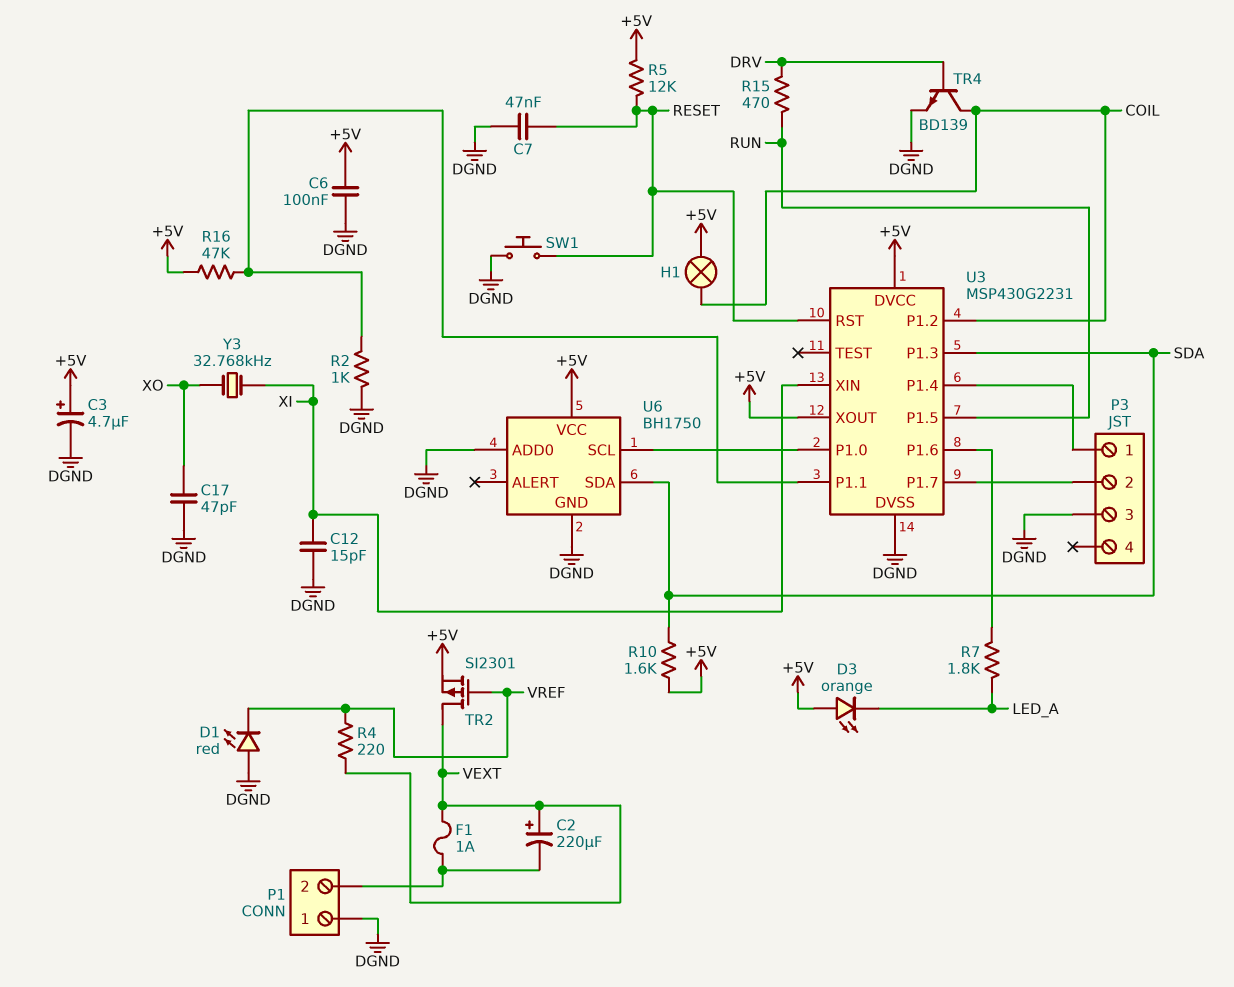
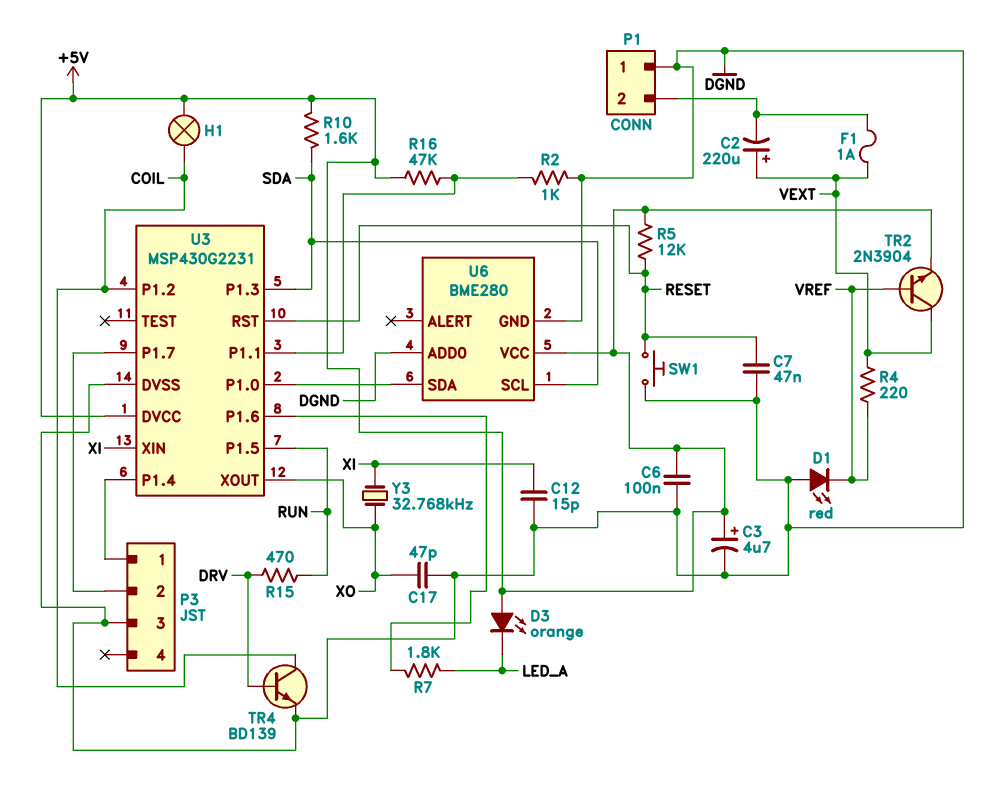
TR2: PMOS SI2301 (G VREF, D VEXT, S +5V) -> NPN 2N3904 (B VREF, C VEXT, E +5V)
U3 pin XOUT: +5V -> XO
U6: BH1750 -> BME280
U6 pin SCL: U3/P1.0 -> SDA
U6 pin SDA: SDA -> U3/P1.0

